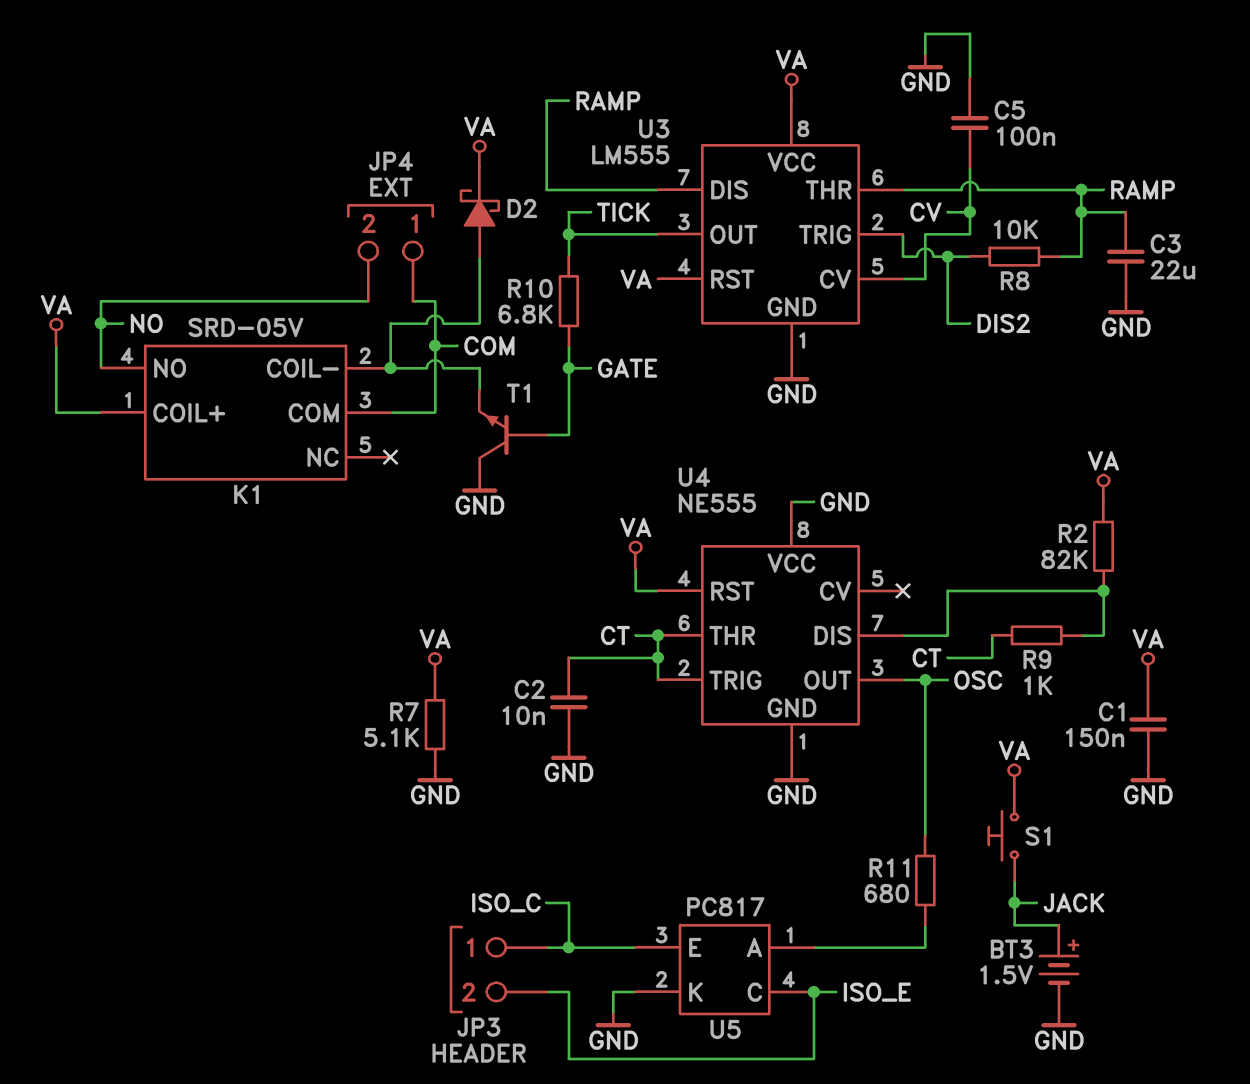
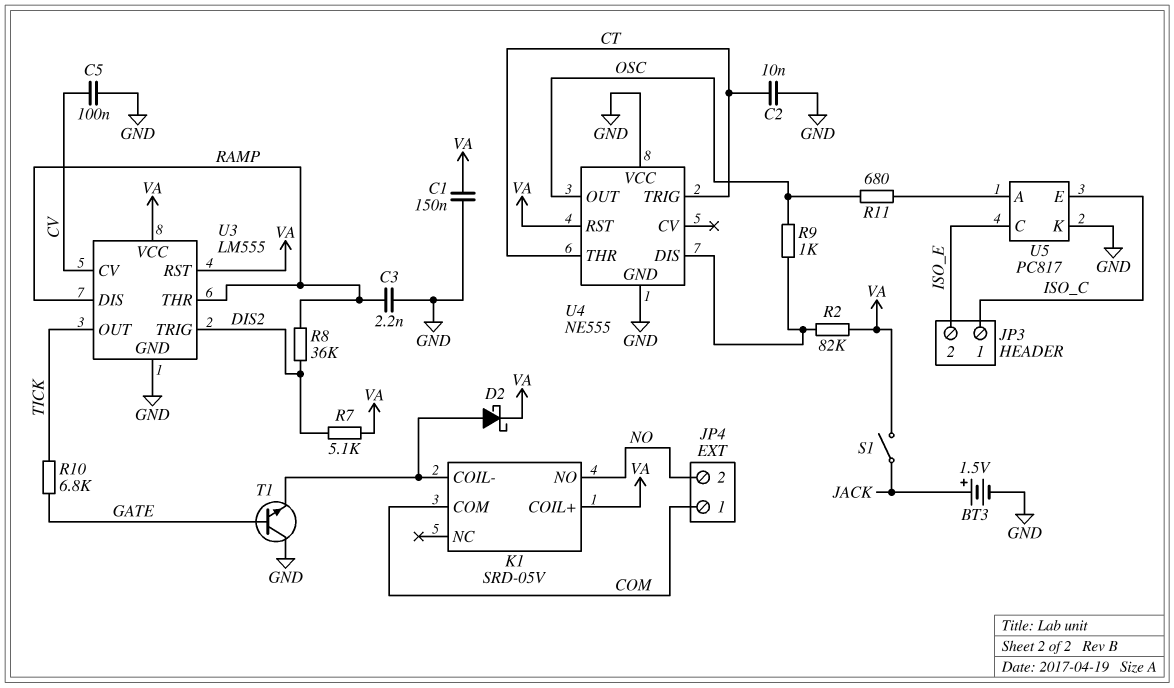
C3: 22uF (GND, RAMP) -> 2.2nF (GND, RAMP)
R7: 5.1k (GND, VA) -> 5.1k (DIS2, VA)
R8: 10k (DIS2, RAMP) -> 36k (DIS2, RAMP)
R9: 1k (CT, U4/DIS) -> 1k (OSC, U4/DIS)
S1: button (JACK, VA) -> switch (JACK, VA)

